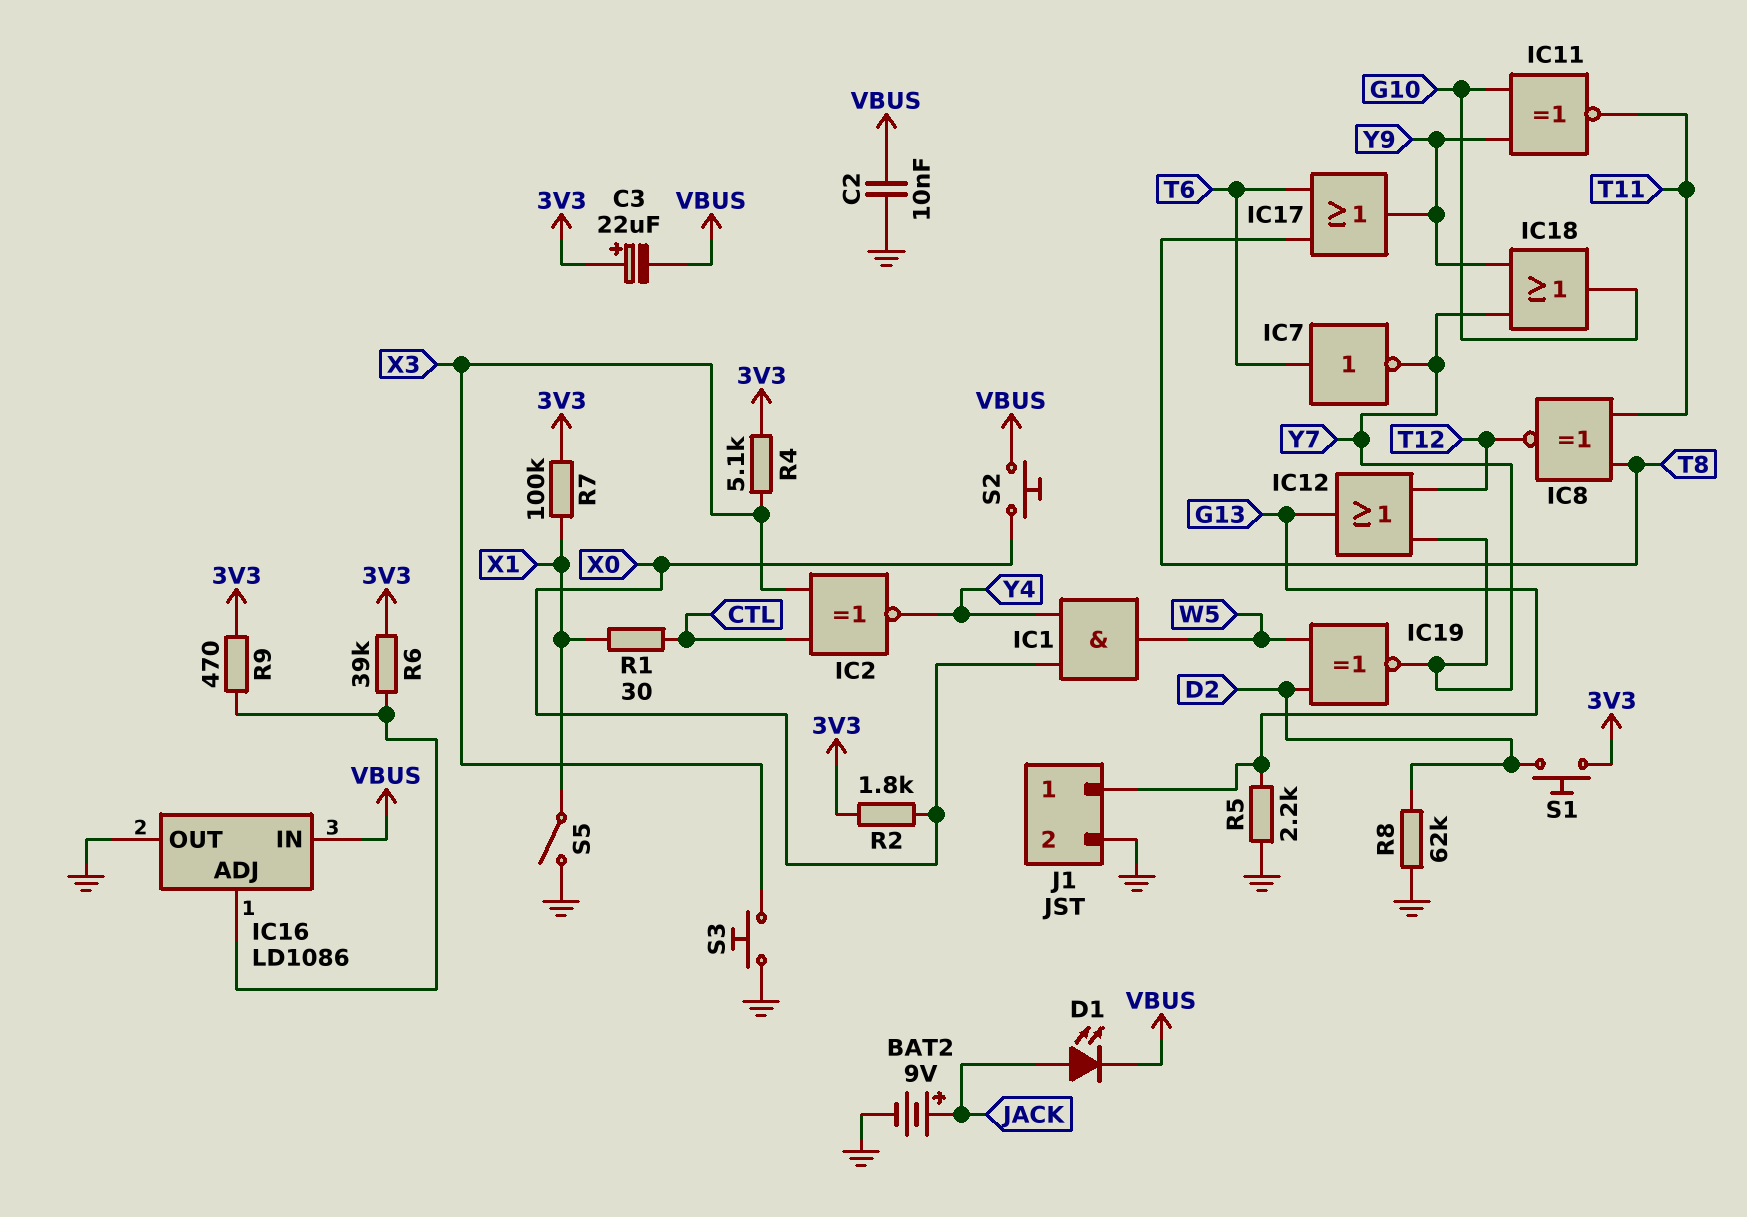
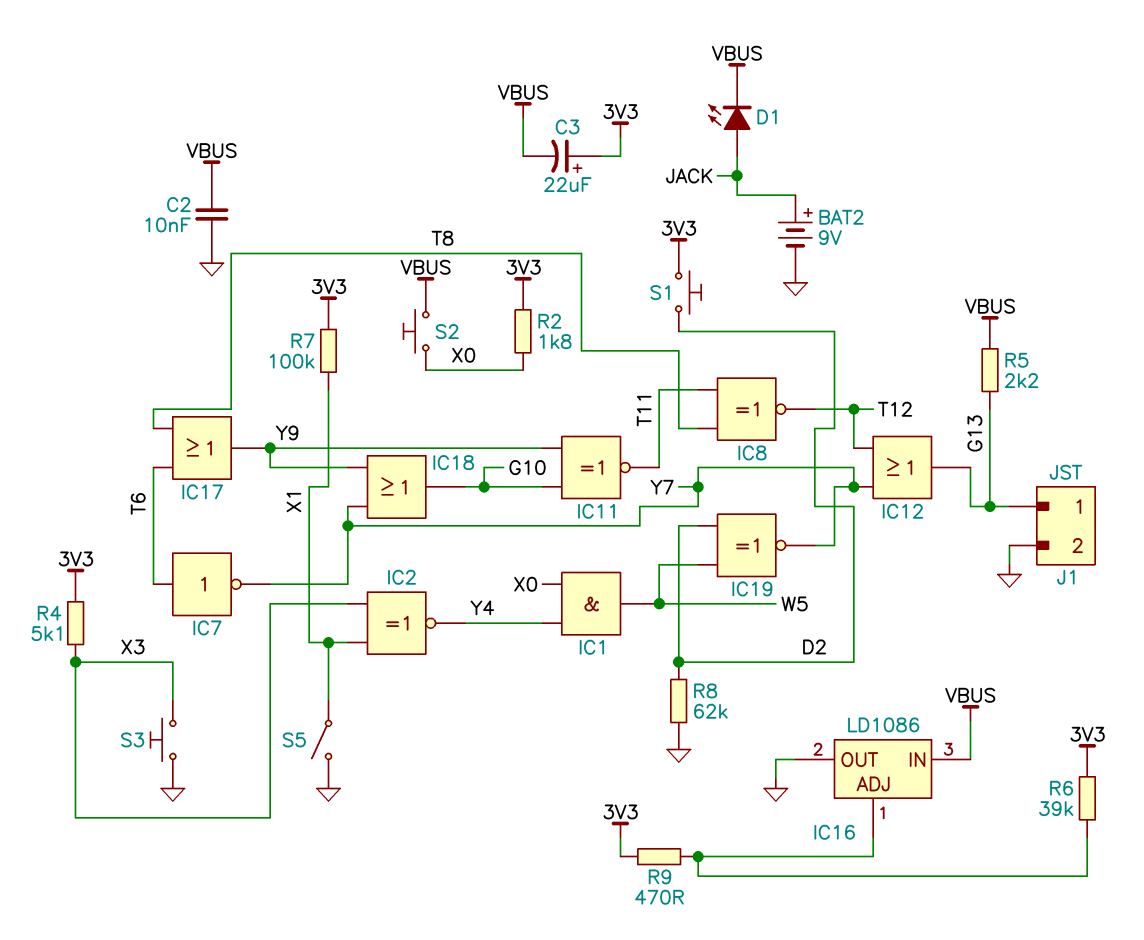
IC2: XNOR (in CTL, in X3, out Y4) -> XNOR (in X1, in X3, out Y4)
R1: 30 (CTL, X1) -> none
R5: 2.2k (G13, GND) -> 2.2k (G13, VBUS)

